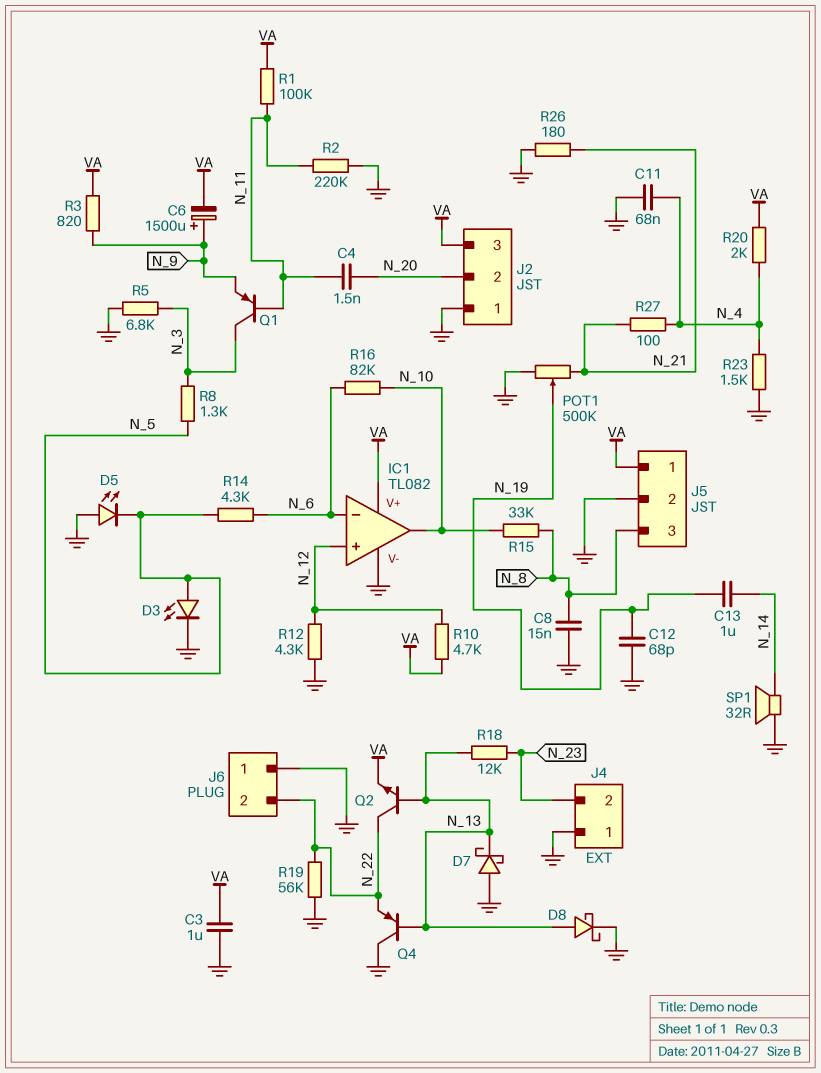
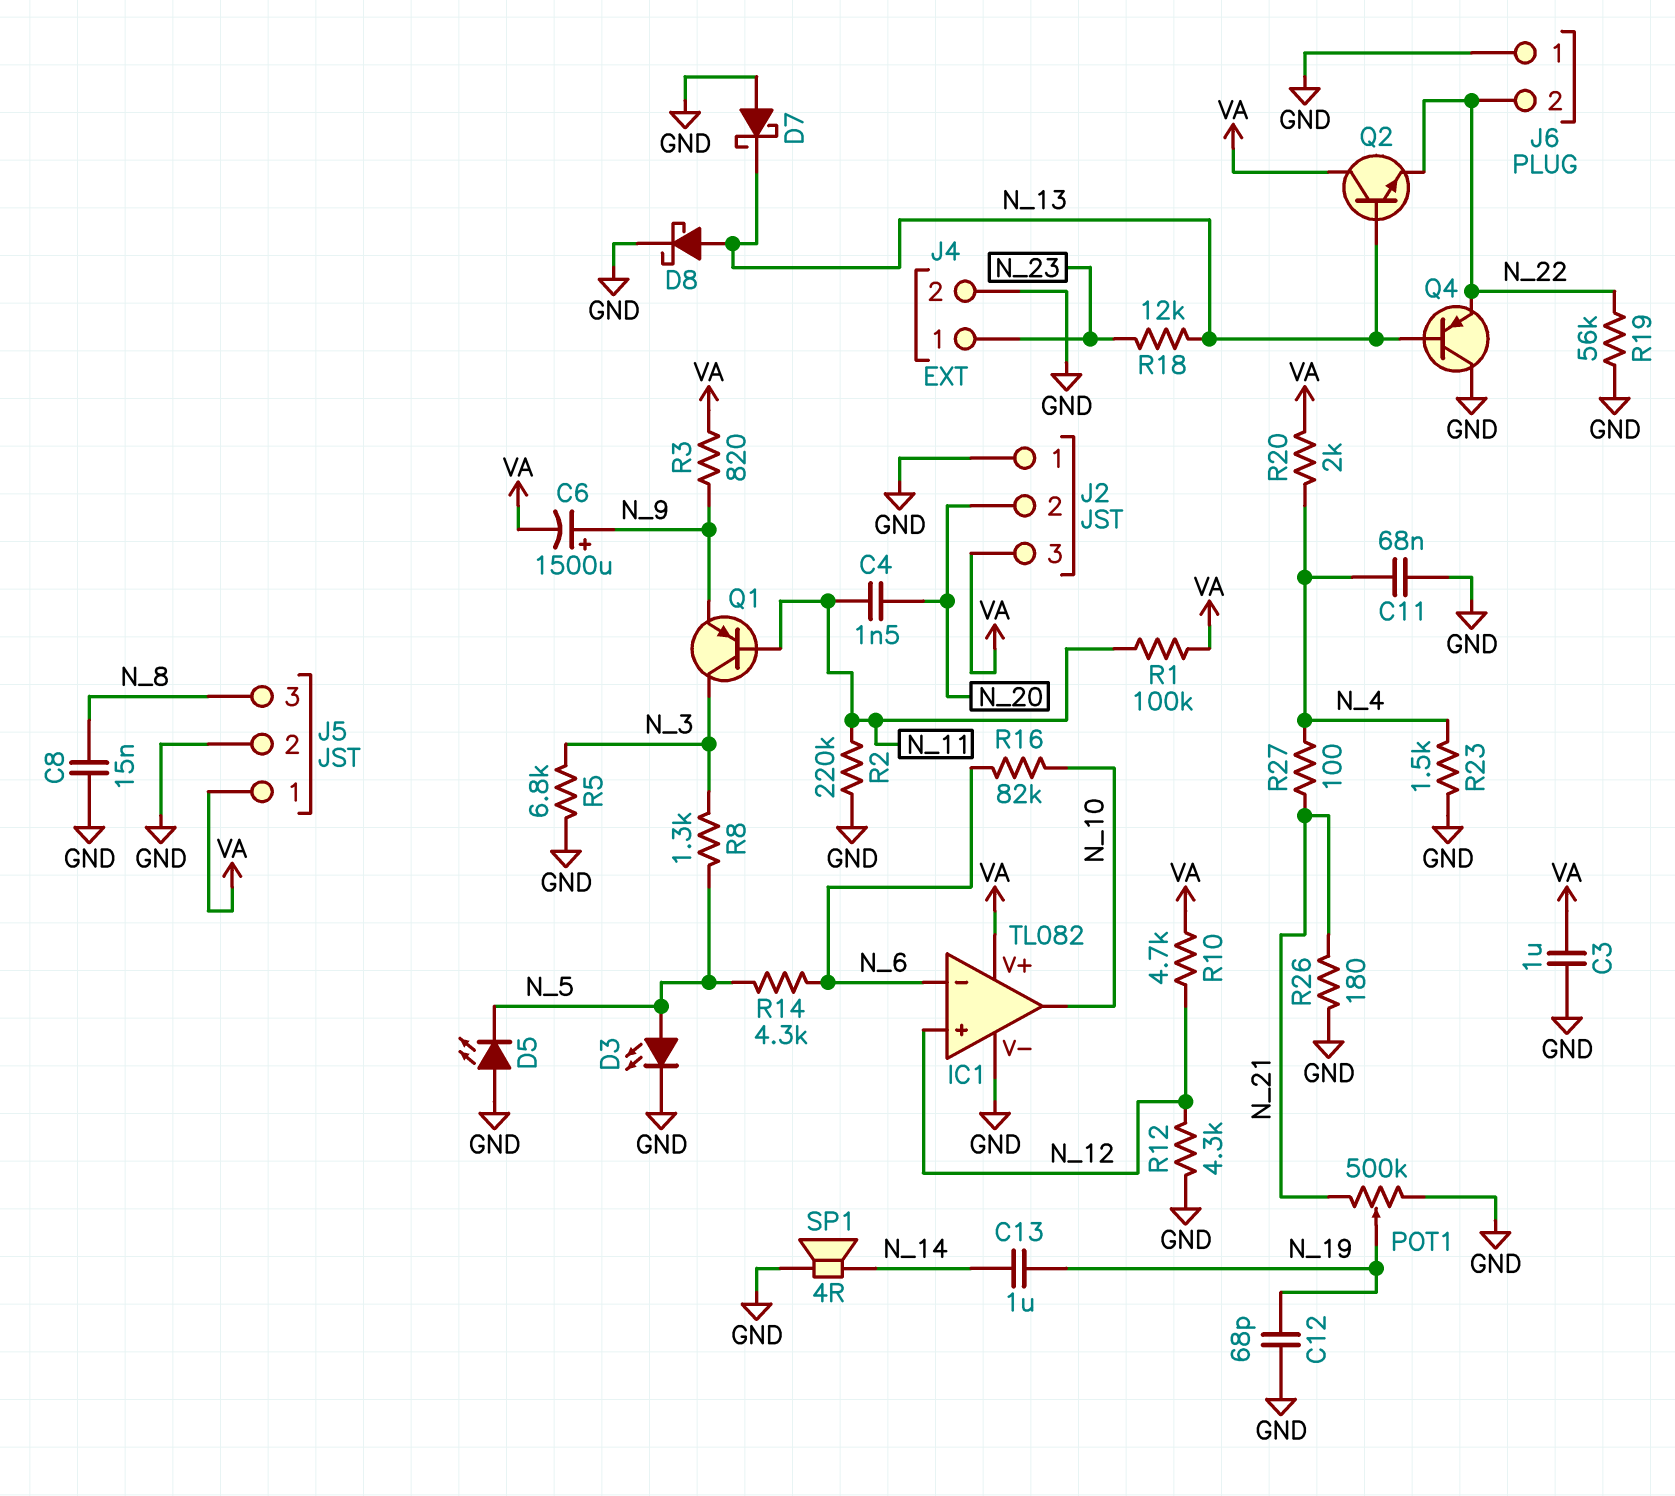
J4 pin 1: GND -> N_23
J4 pin 2: N_23 -> GND
Q2: NPN (B N_13, C N_22, E VA) -> NPN (B N_13, C VA, E N_22)
R15: 33k (N_8, N_10) -> none
SP1: speaker 32R (GND, N_14) -> speaker 4R (GND, N_14)

